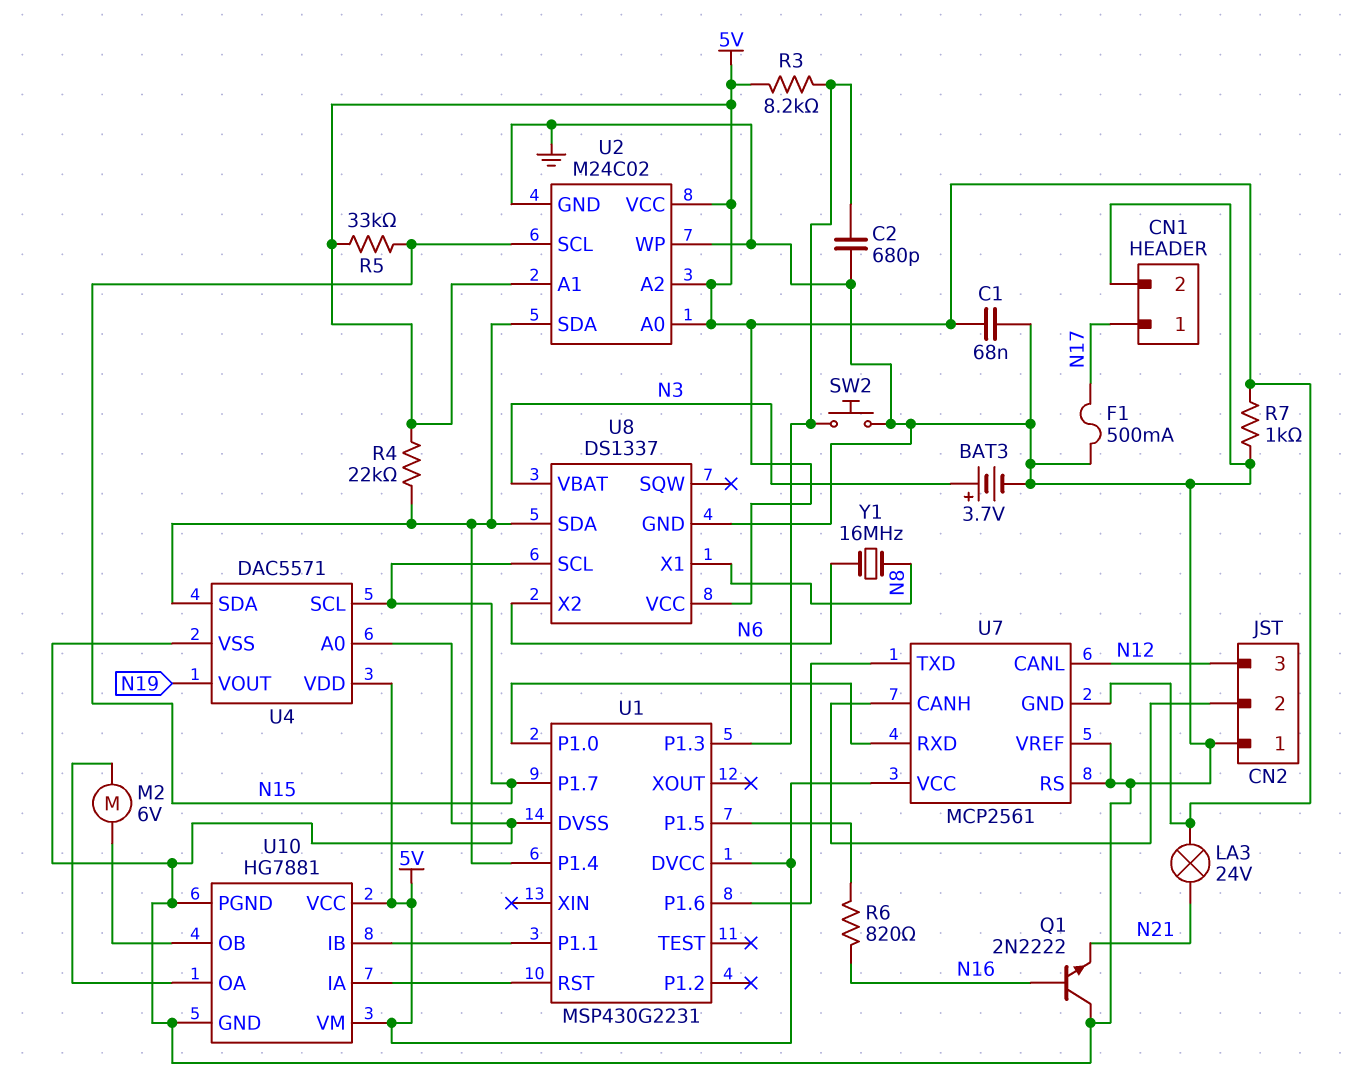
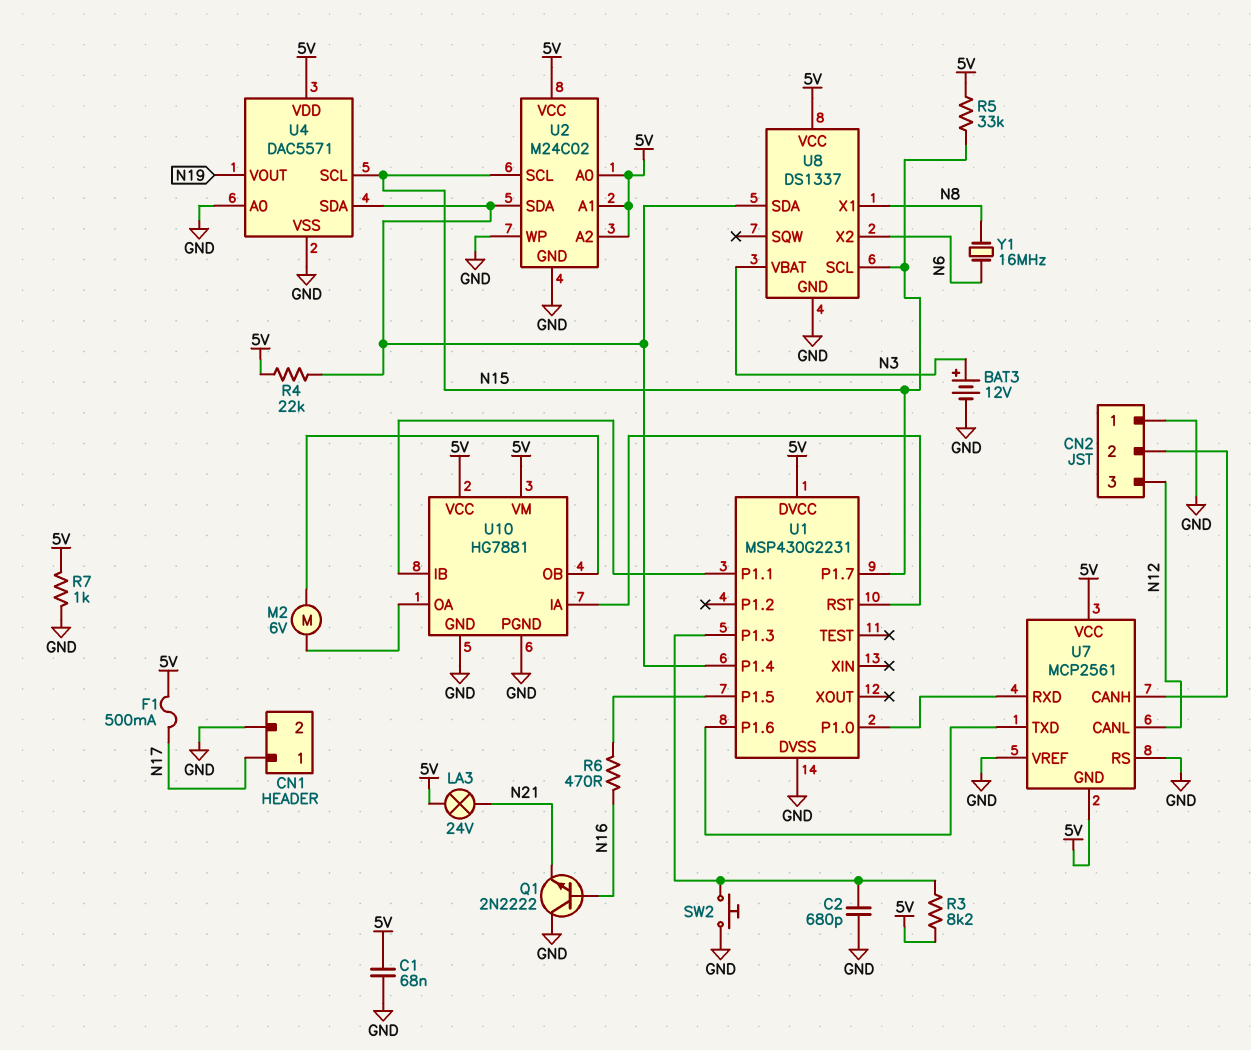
BAT3: 3.7V (plus N3, minus GND) -> 12V (plus N3, minus GND)
F1: 500mA (GND, N17) -> 500mA (5V, N17)
R6: 820 (N16, U1/P1.5) -> 470 (N16, U1/P1.5)

